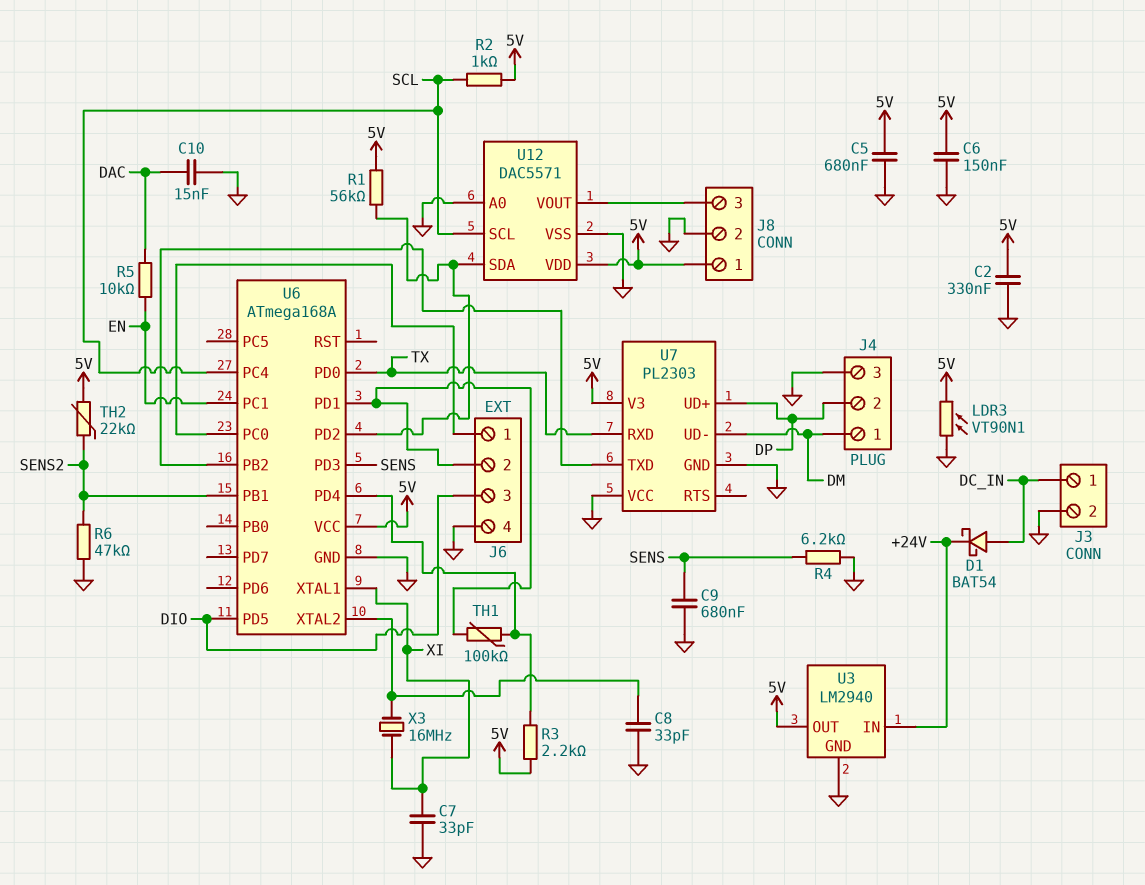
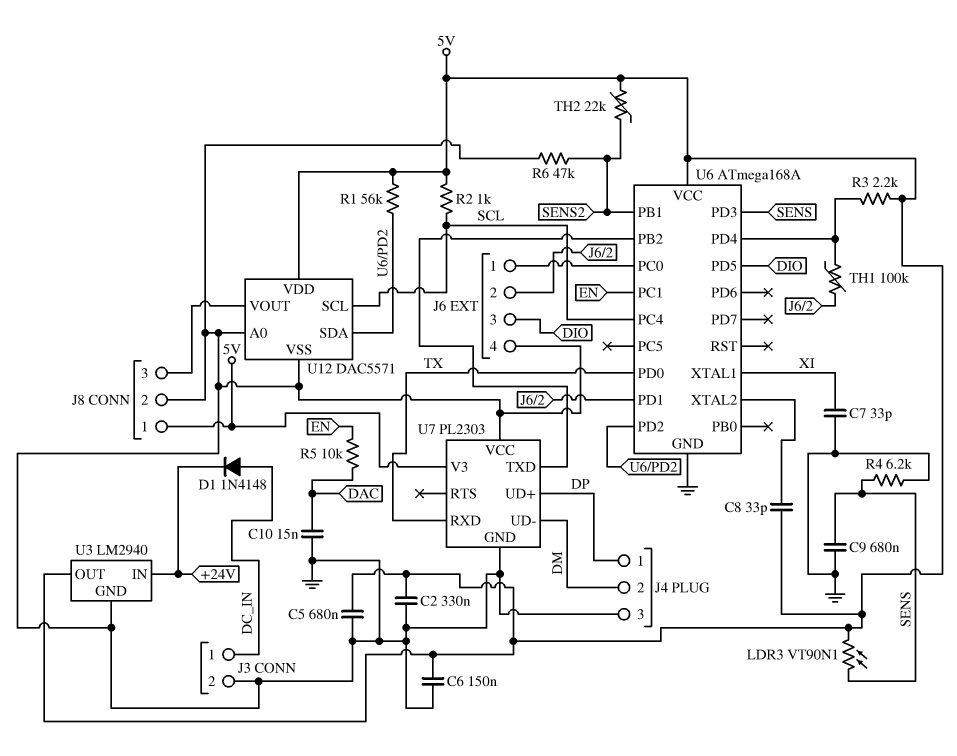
C8: 33pF (GND, U6/XTAL2) -> 33pF (5V, U6/XTAL2)
D1: schottky BAT54 (A DC_IN, K +24V) -> diode 1N4148 (A DC_IN, K +24V)
J4 pin 1: DM -> DP
J4 pin 2: DP -> DM
LDR3: VT90N1 (5V, GND) -> VT90N1 (5V, SENS)
X3: 16MHz (U6/XTAL2, XI) -> none

